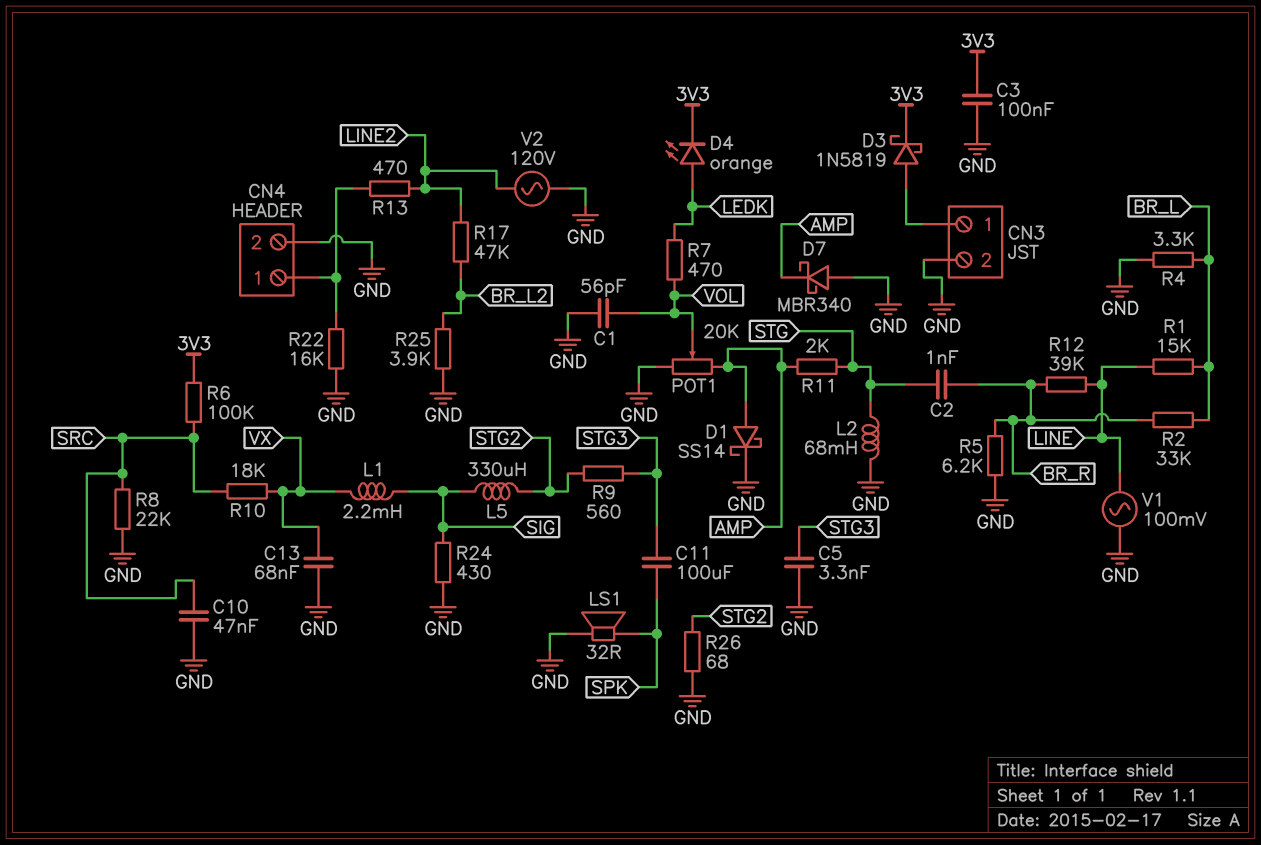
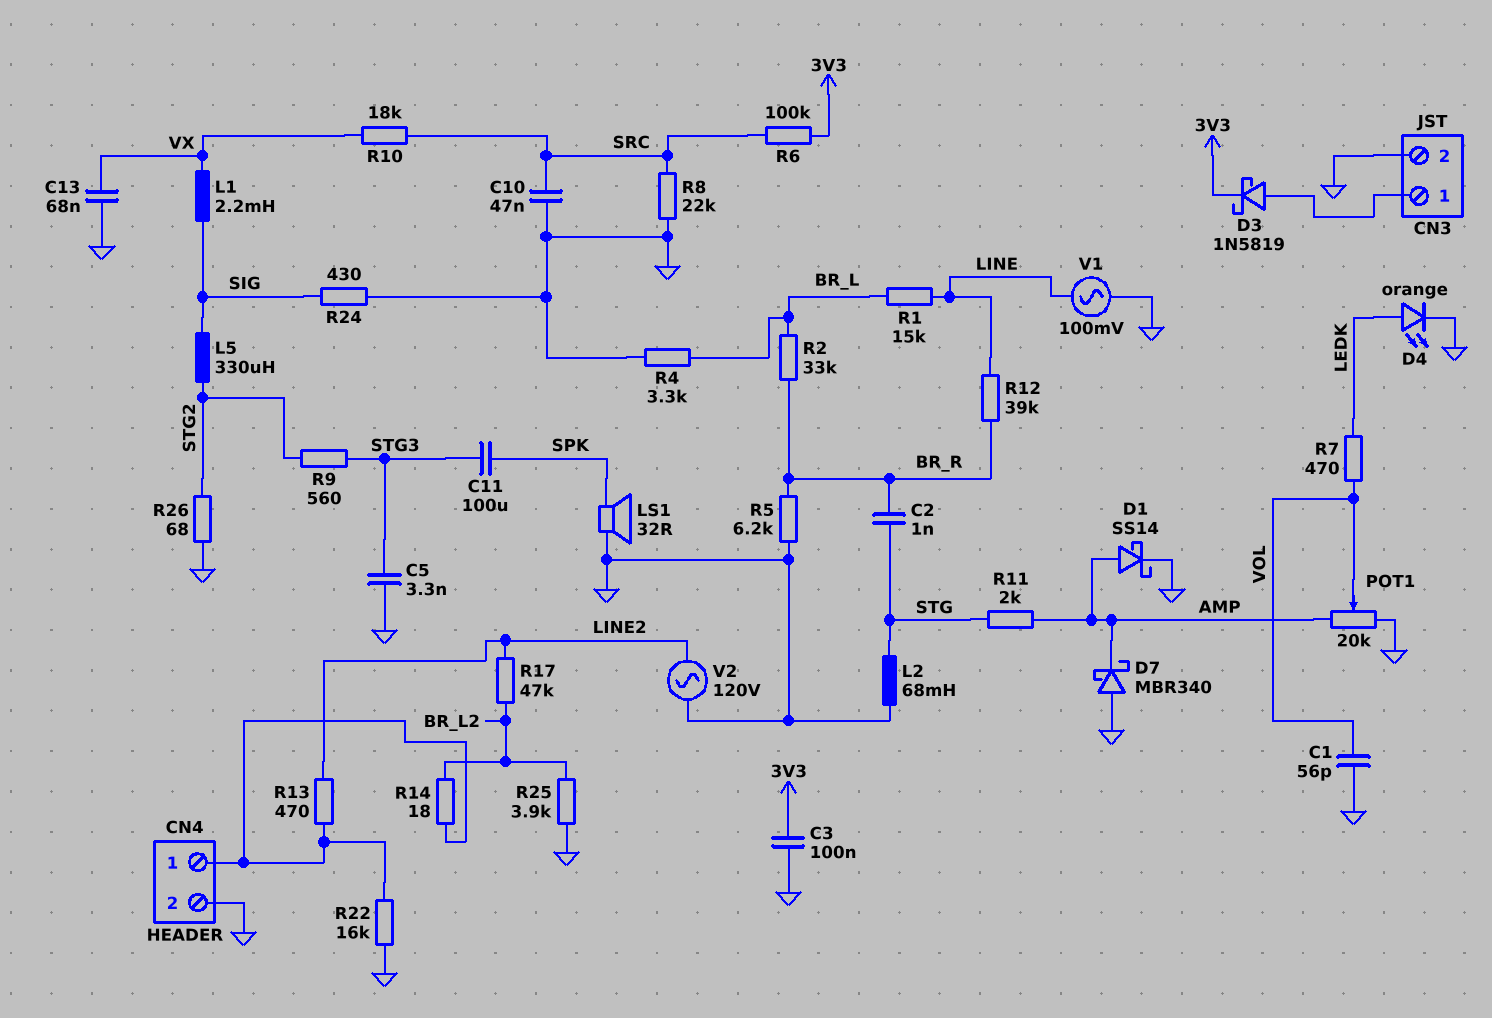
D4: LED orange (A LEDK, K 3V3) -> LED orange (A LEDK, K GND)
R14: none -> 18 (BR_L2, CN4/1)

